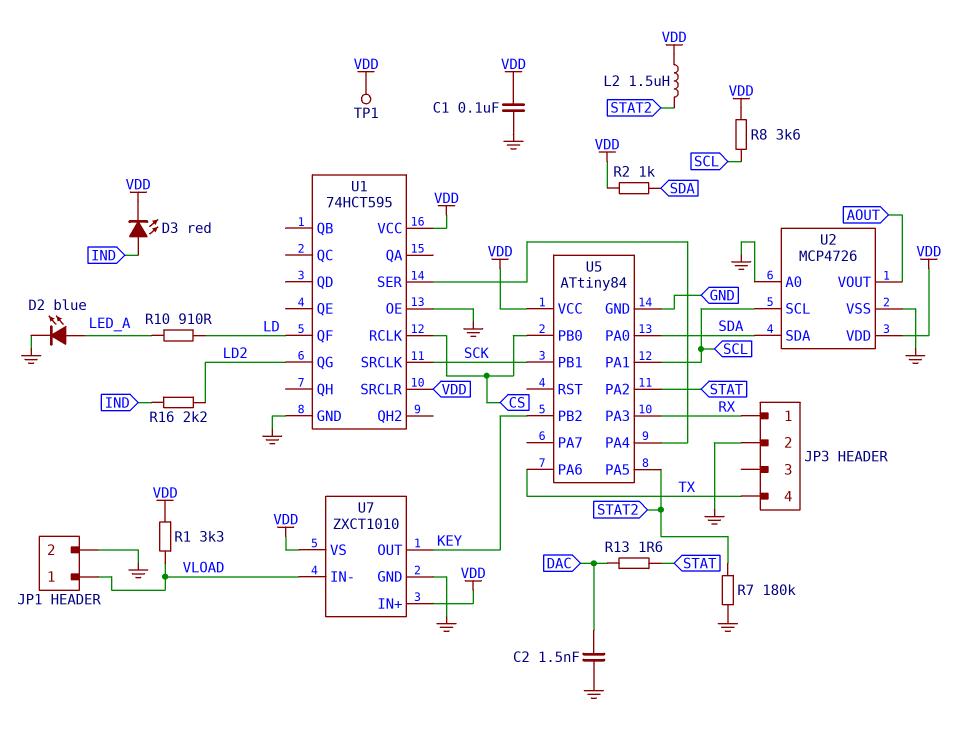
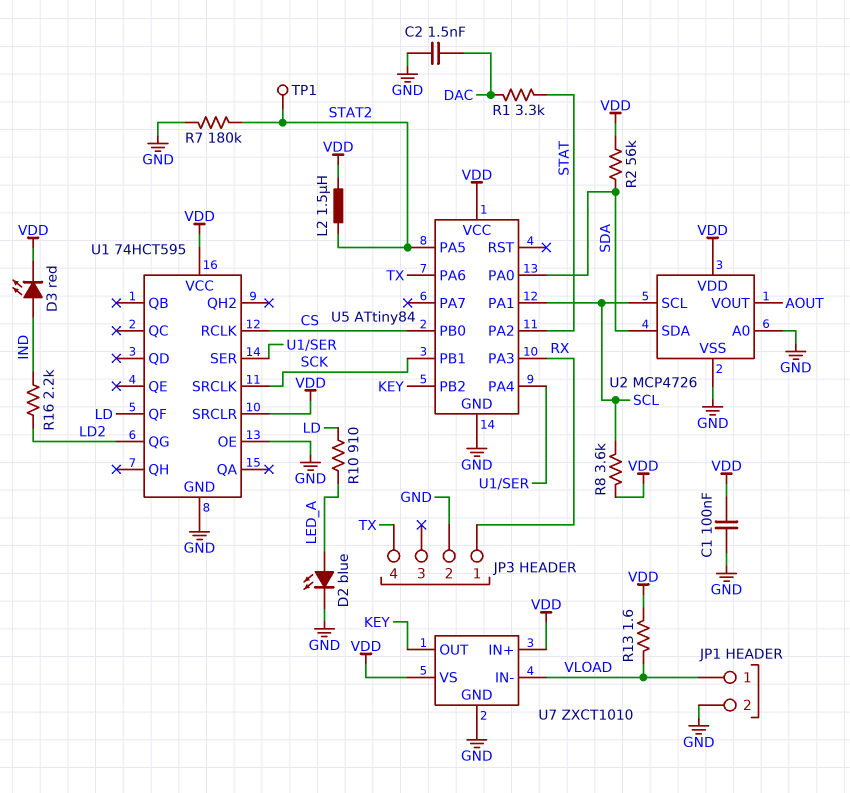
R1: 3.3k (VDD, VLOAD) -> 3.3k (DAC, STAT)
R2: 1k (SDA, VDD) -> 56k (SDA, VDD)
R13: 1.6 (DAC, STAT) -> 1.6 (VDD, VLOAD)
TP1: test point (VDD) -> test point (STAT2)

